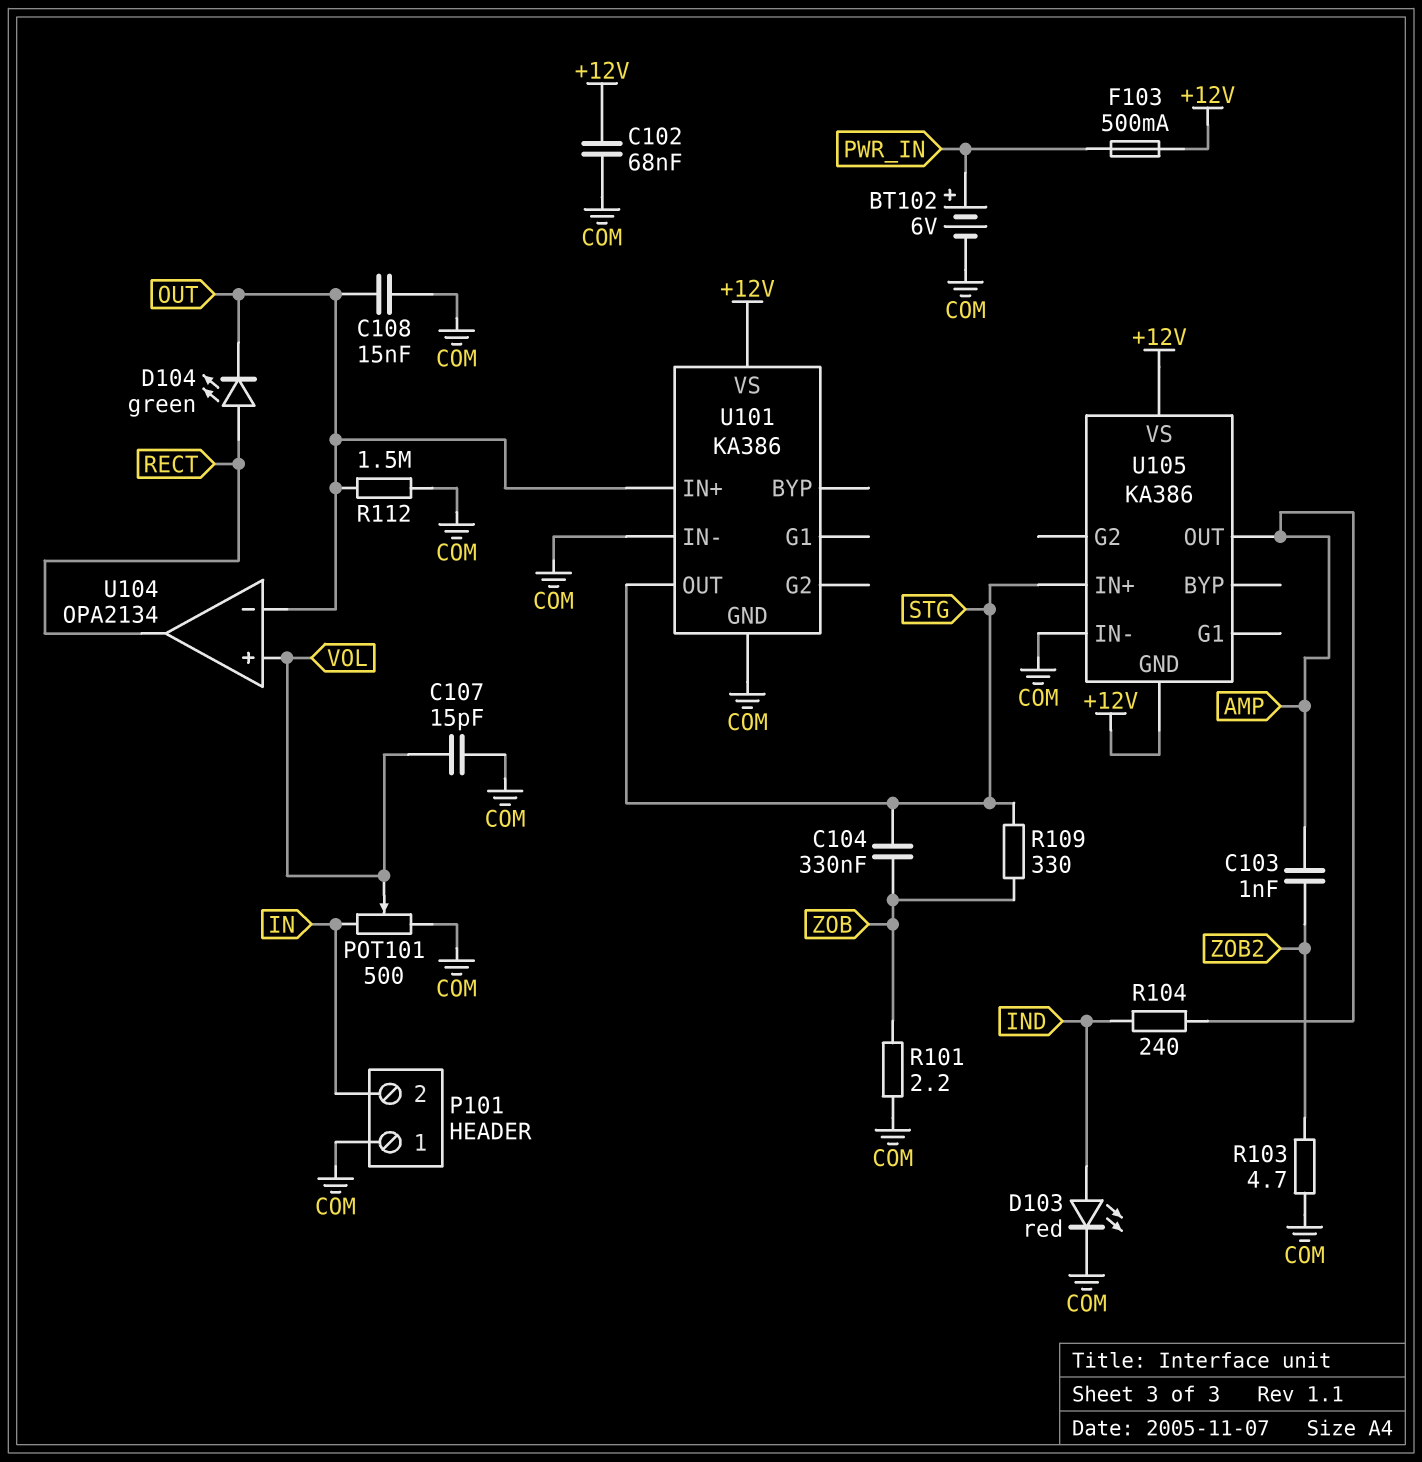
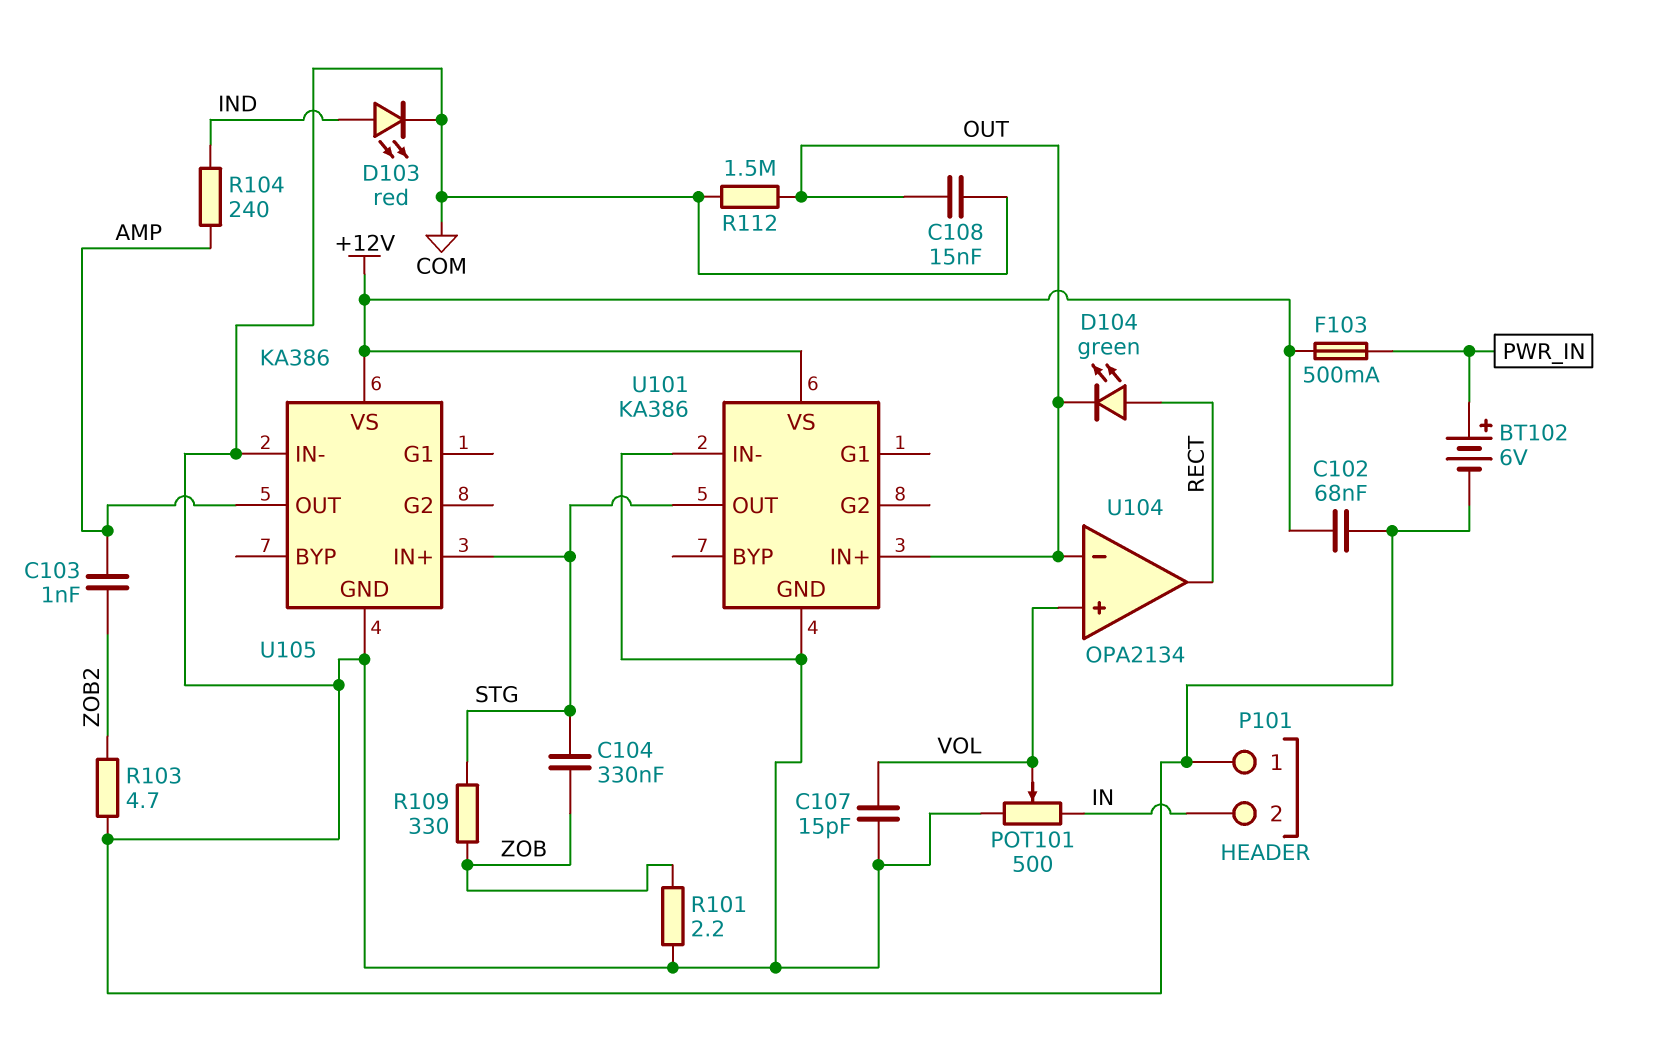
U105 pin GND: +12V -> COM

